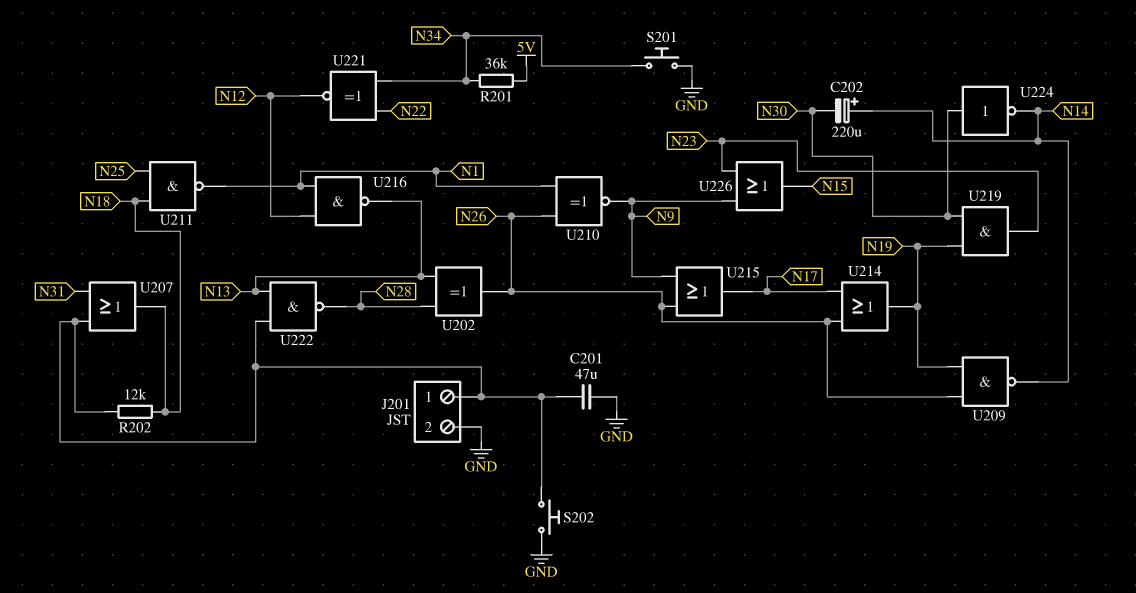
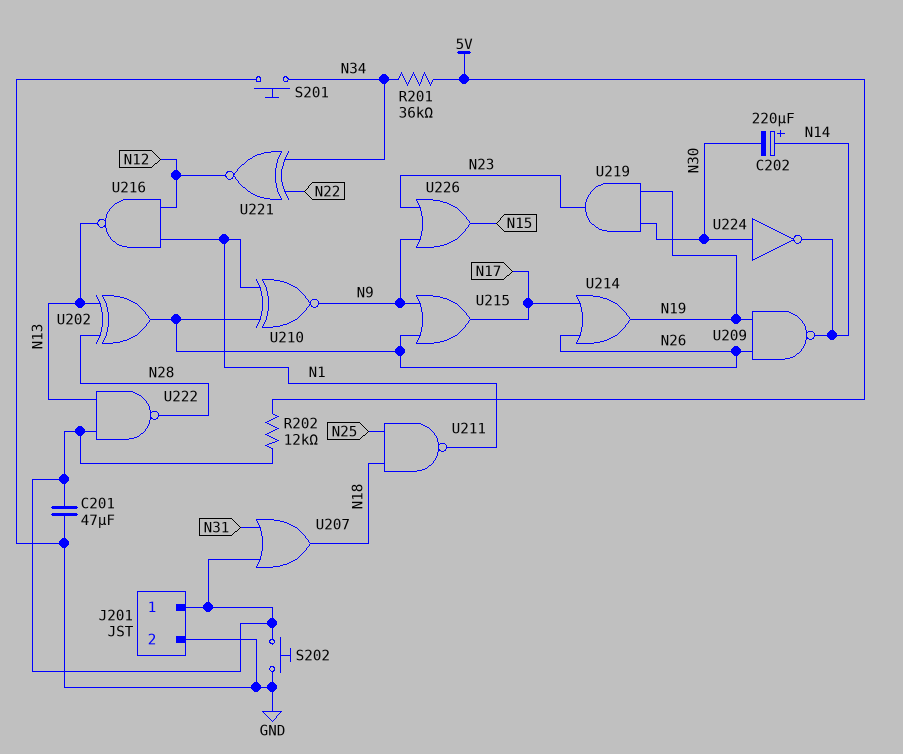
R202: 12k (J201/1, N18) -> 12k (5V, J201/1)

